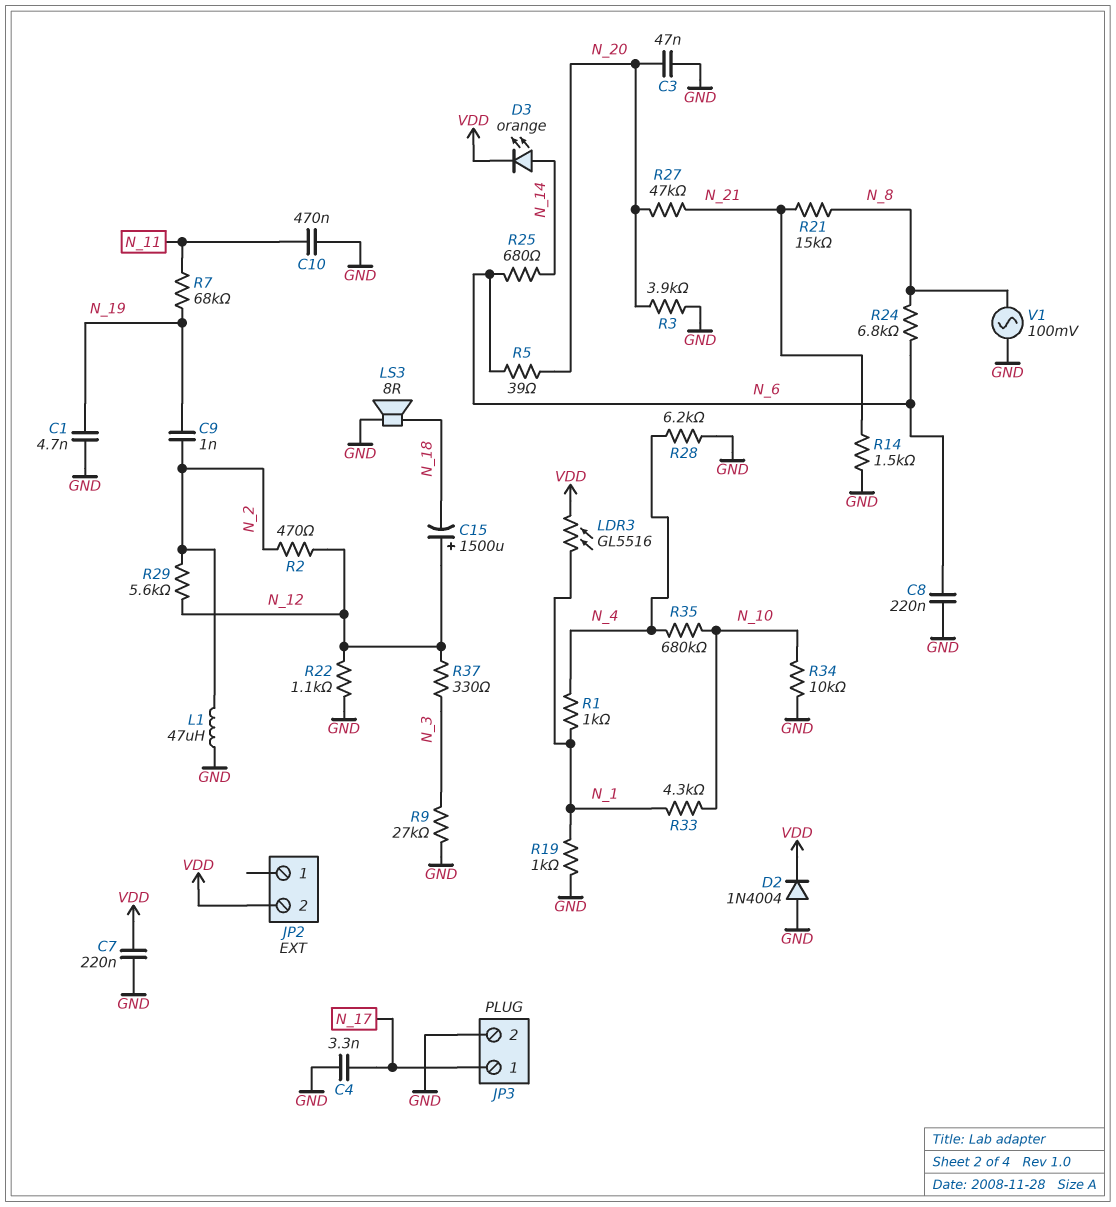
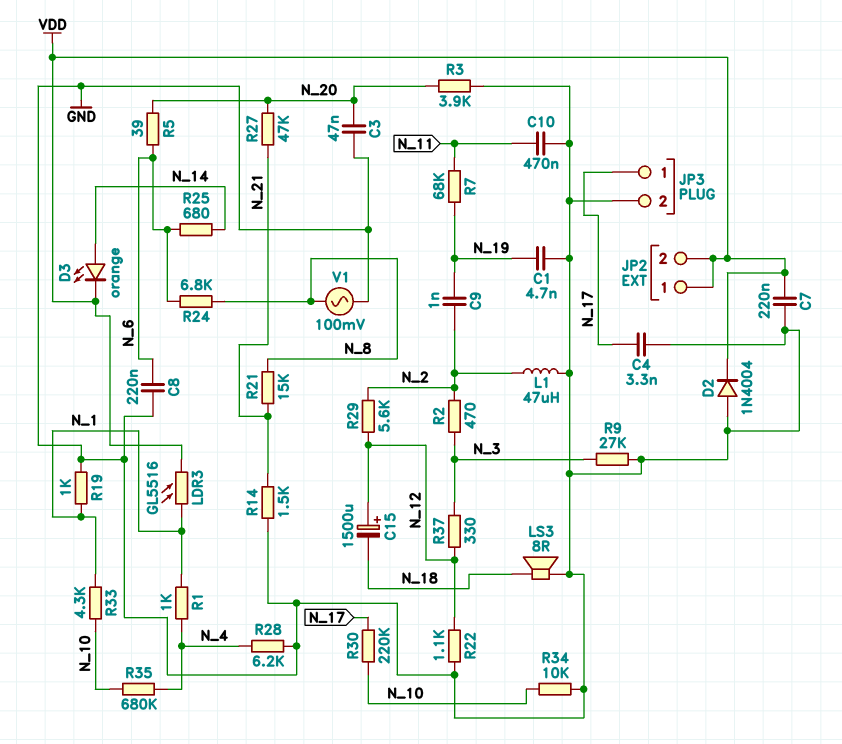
JP2 pin 1: none -> VDD
R2: 470 (N_2, N_12) -> 470 (N_2, N_3)
R30: none -> 220k (N_10, N_17)

